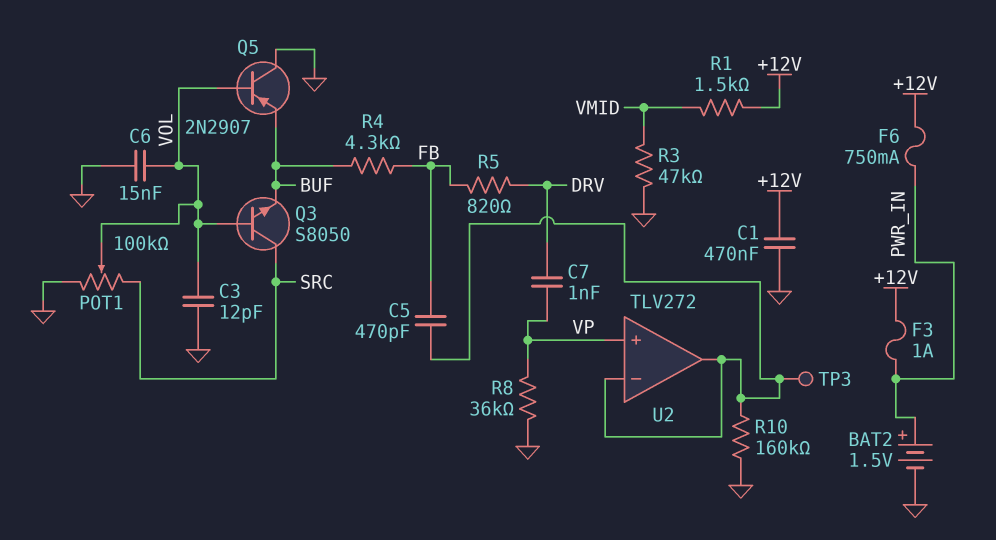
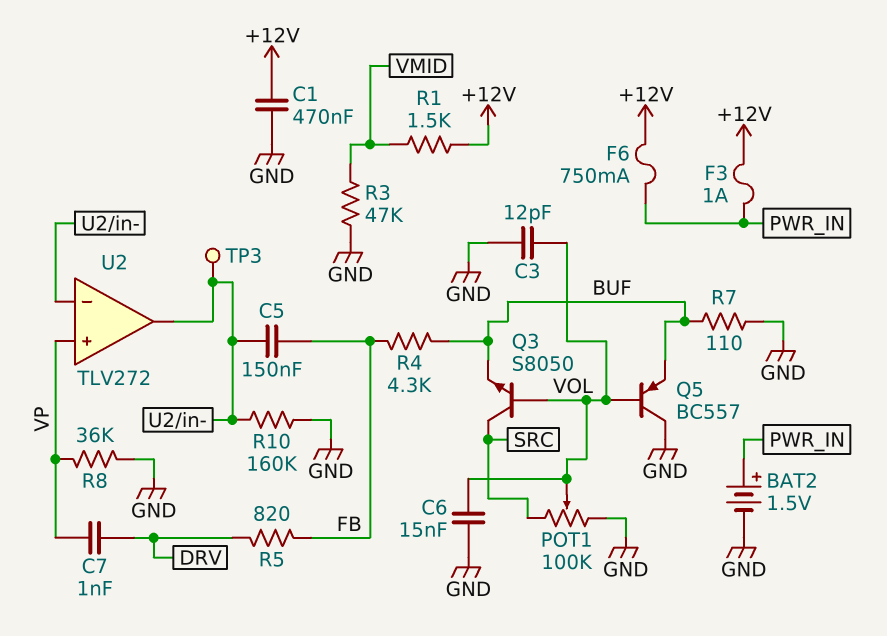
C5: 470pF (FB, U2/in-) -> 150nF (FB, U2/in-)
Q5: PNP 2N2907 (B VOL, C GND, E BUF) -> PNP BC557 (B VOL, C GND, E BUF)
R7: none -> 110 (BUF, GND)

